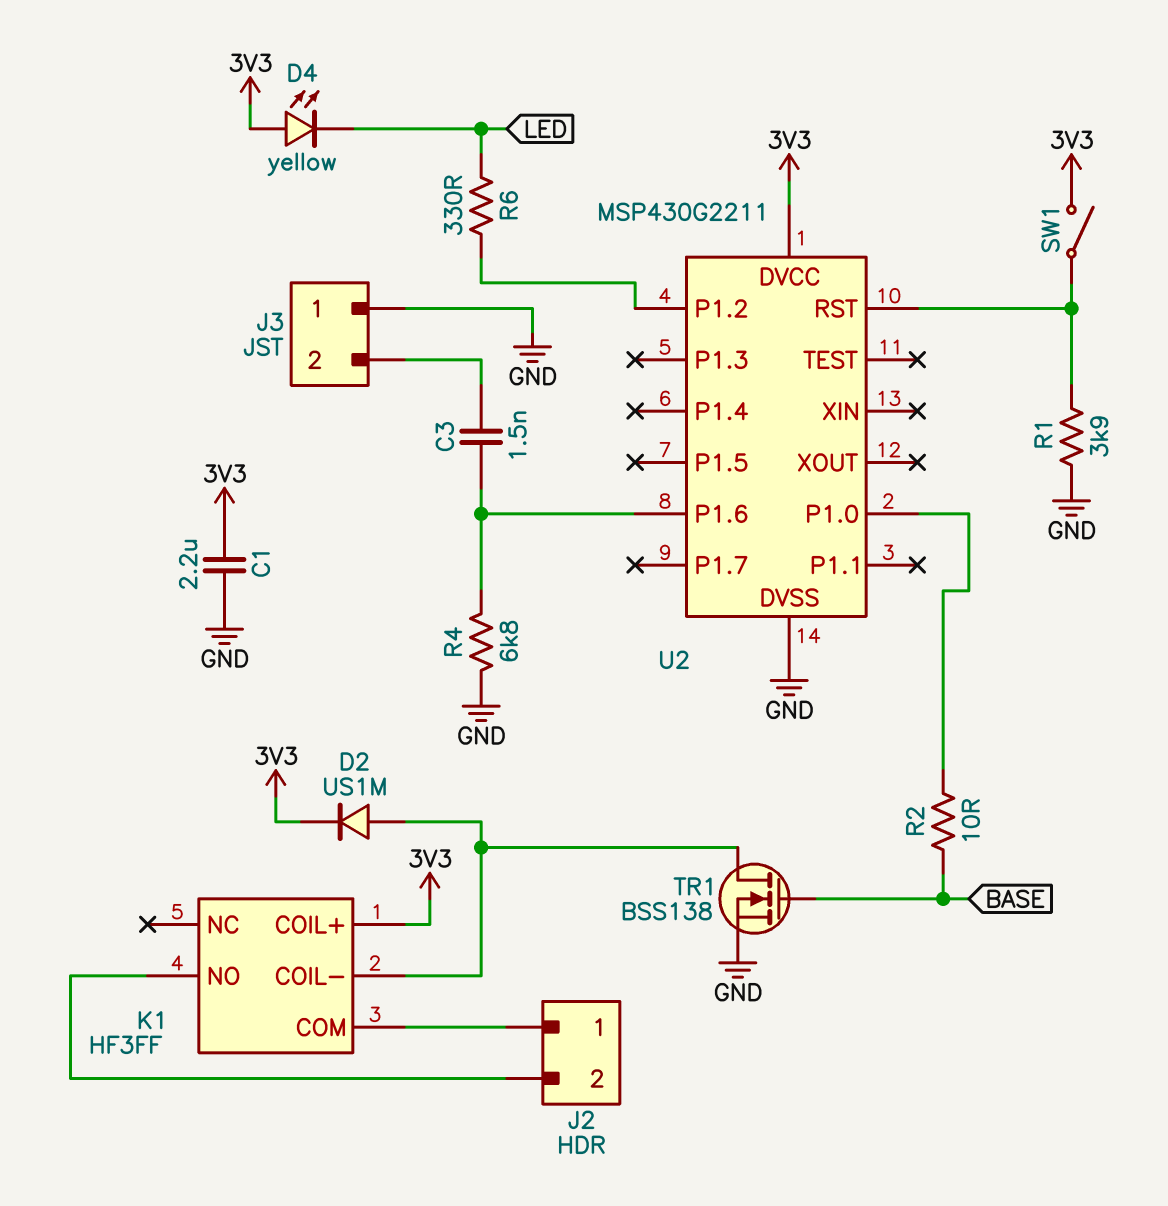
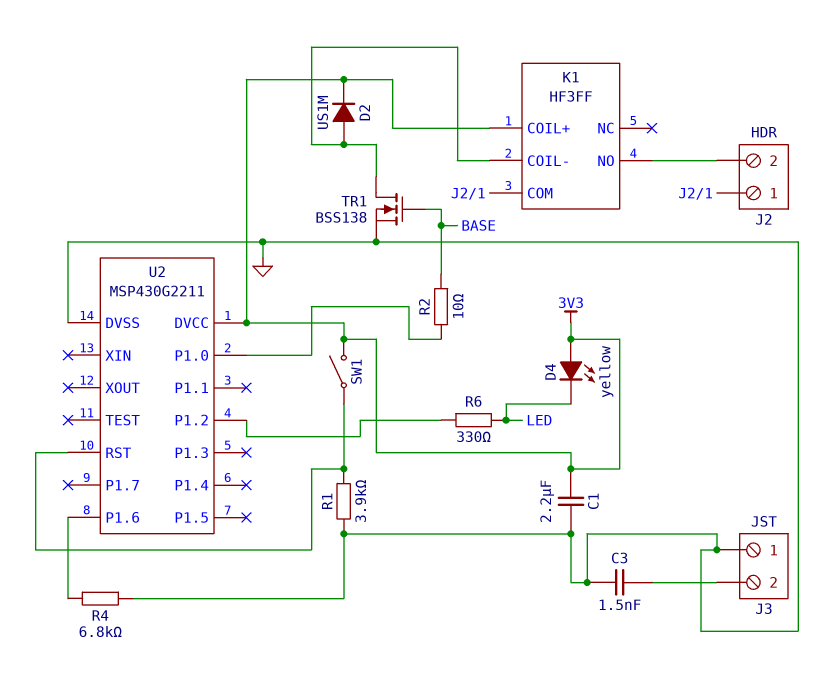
C3: 1.5nF (J3/2, U2/P1.6) -> 1.5nF (GND, J3/2)

